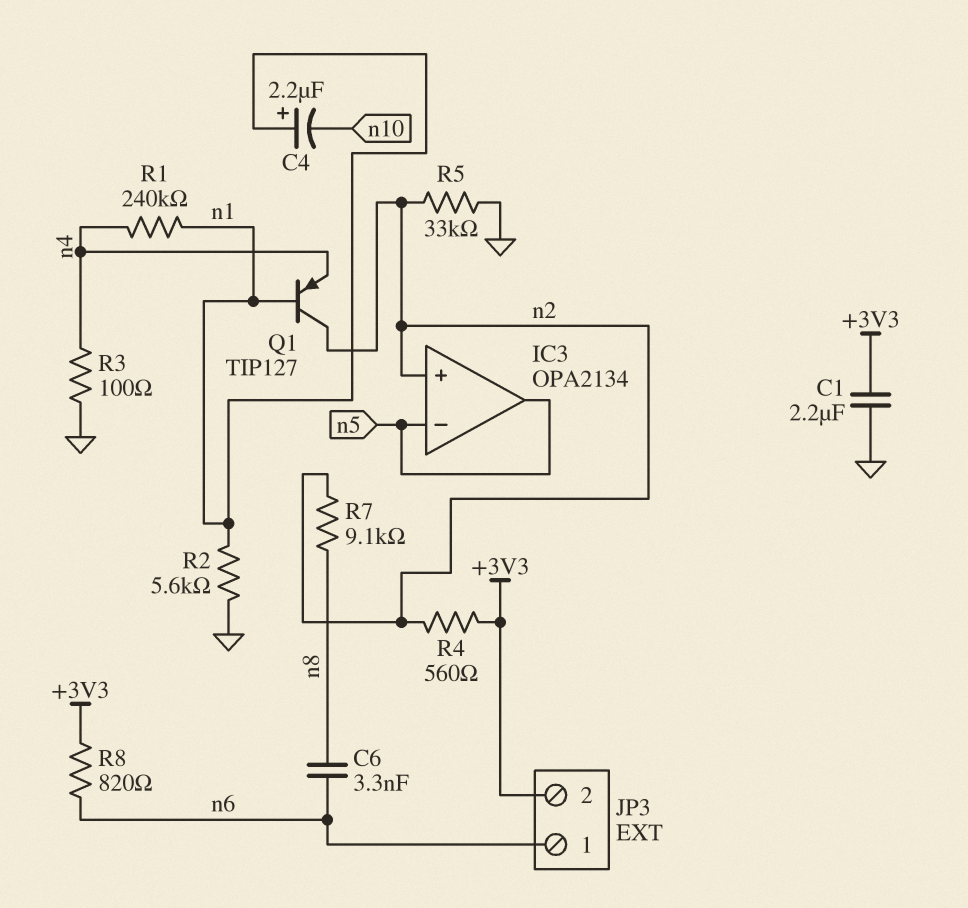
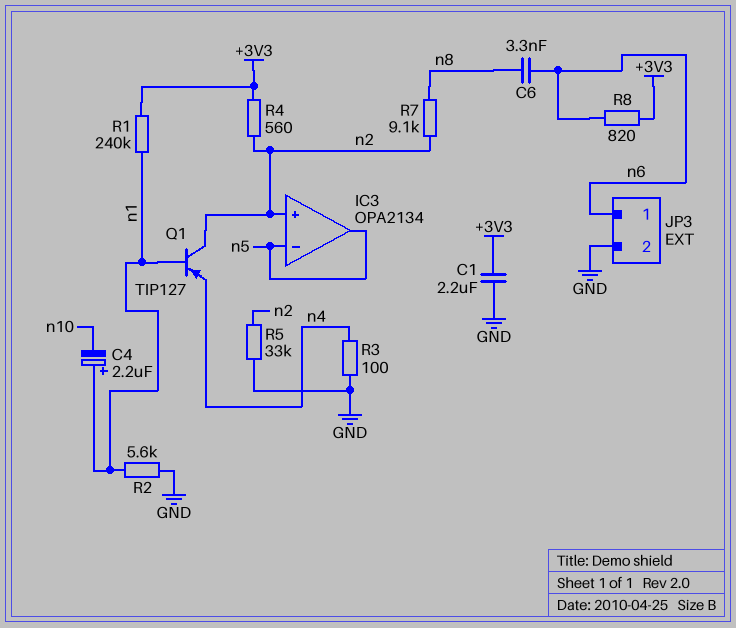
JP3 pin 2: +3V3 -> GND
R1: 240k (n1, n4) -> 240k (+3V3, n1)

